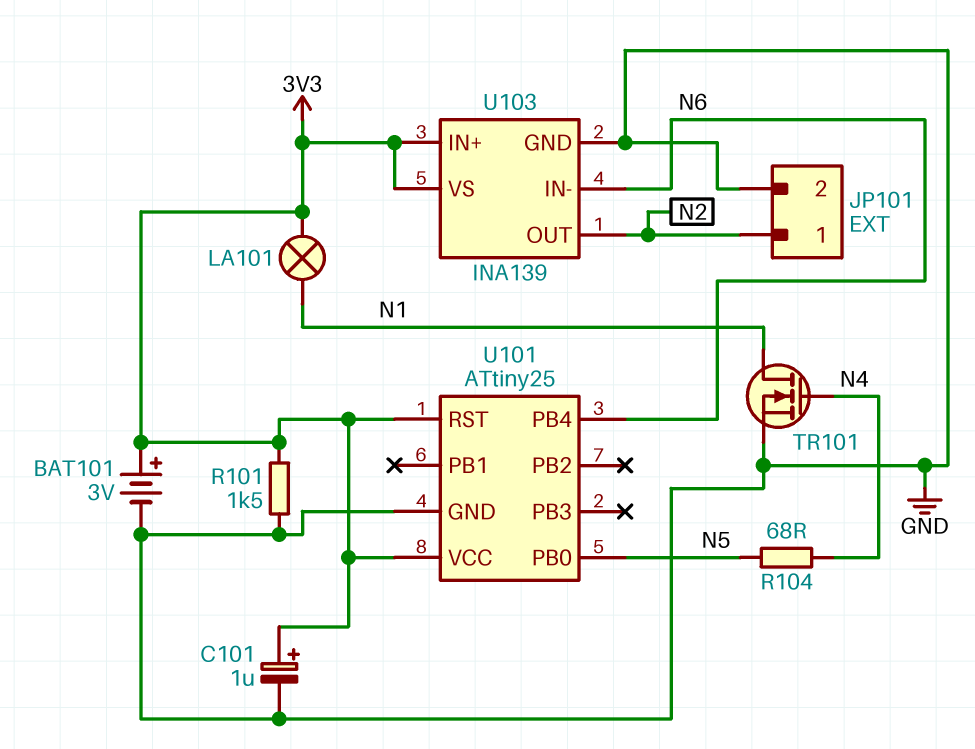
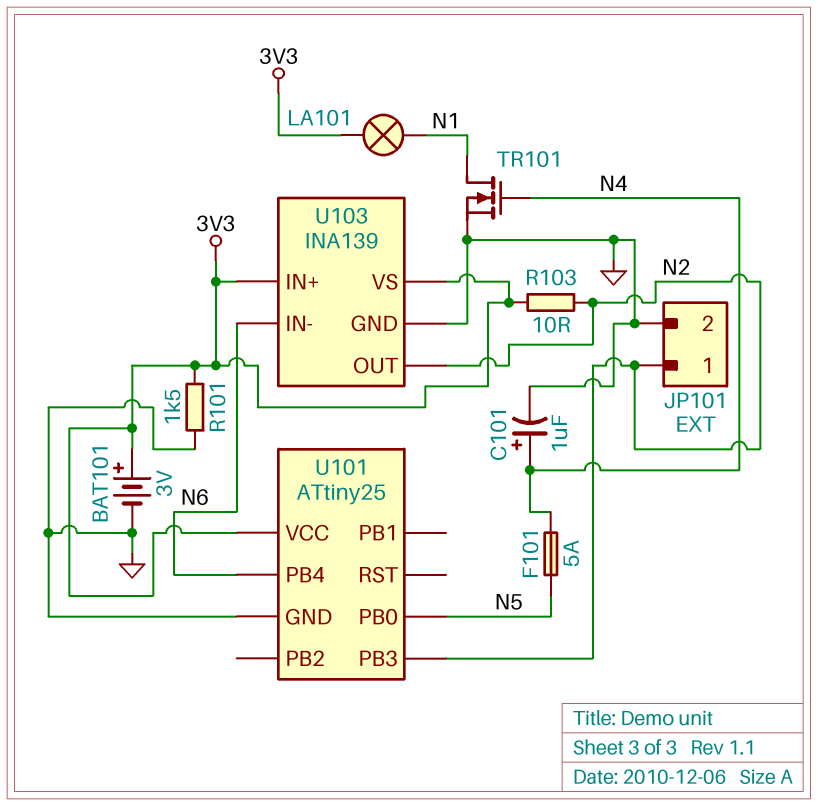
C101: 1uF (plus 3V3, minus GND) -> 1uF (plus N4, minus GND)
F101: none -> 5A (N4, N5)
R103: none -> 10 (3V3, N2)
R104: 68 (N4, N5) -> none
U101 pin PB3: none -> N2
U101 pin RST: 3V3 -> none

